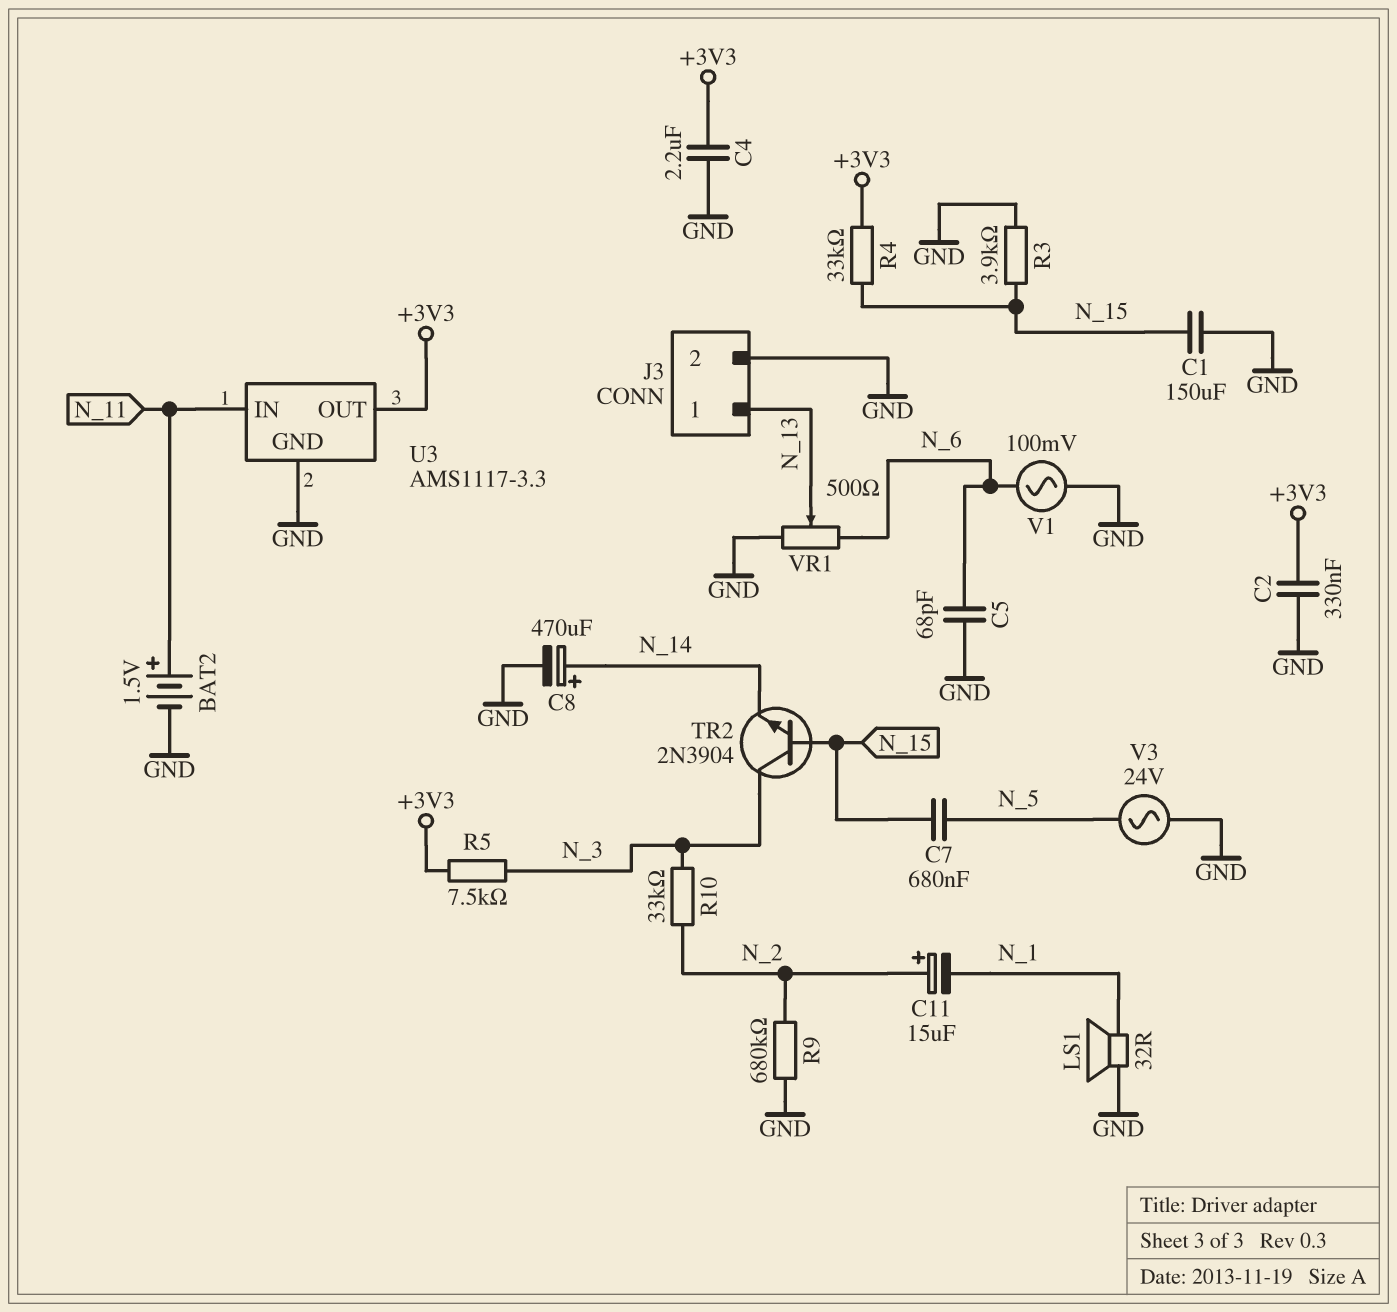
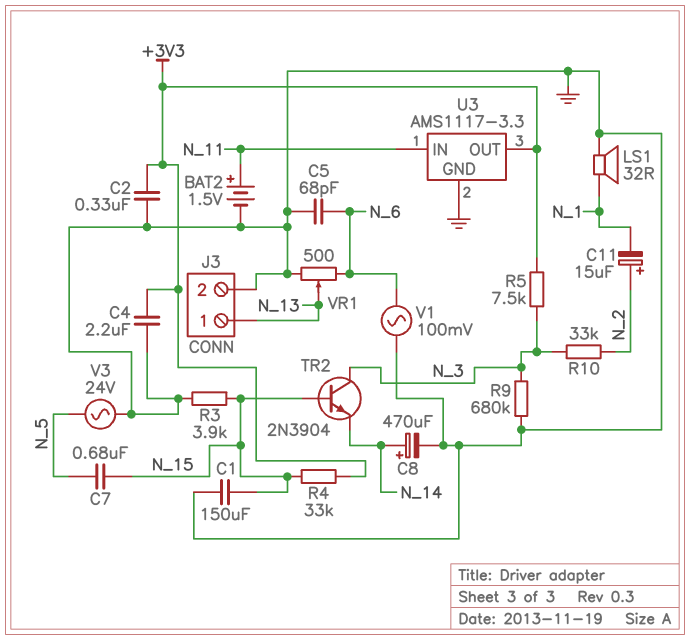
R9: 680k (GND, N_2) -> 680k (GND, N_3)

